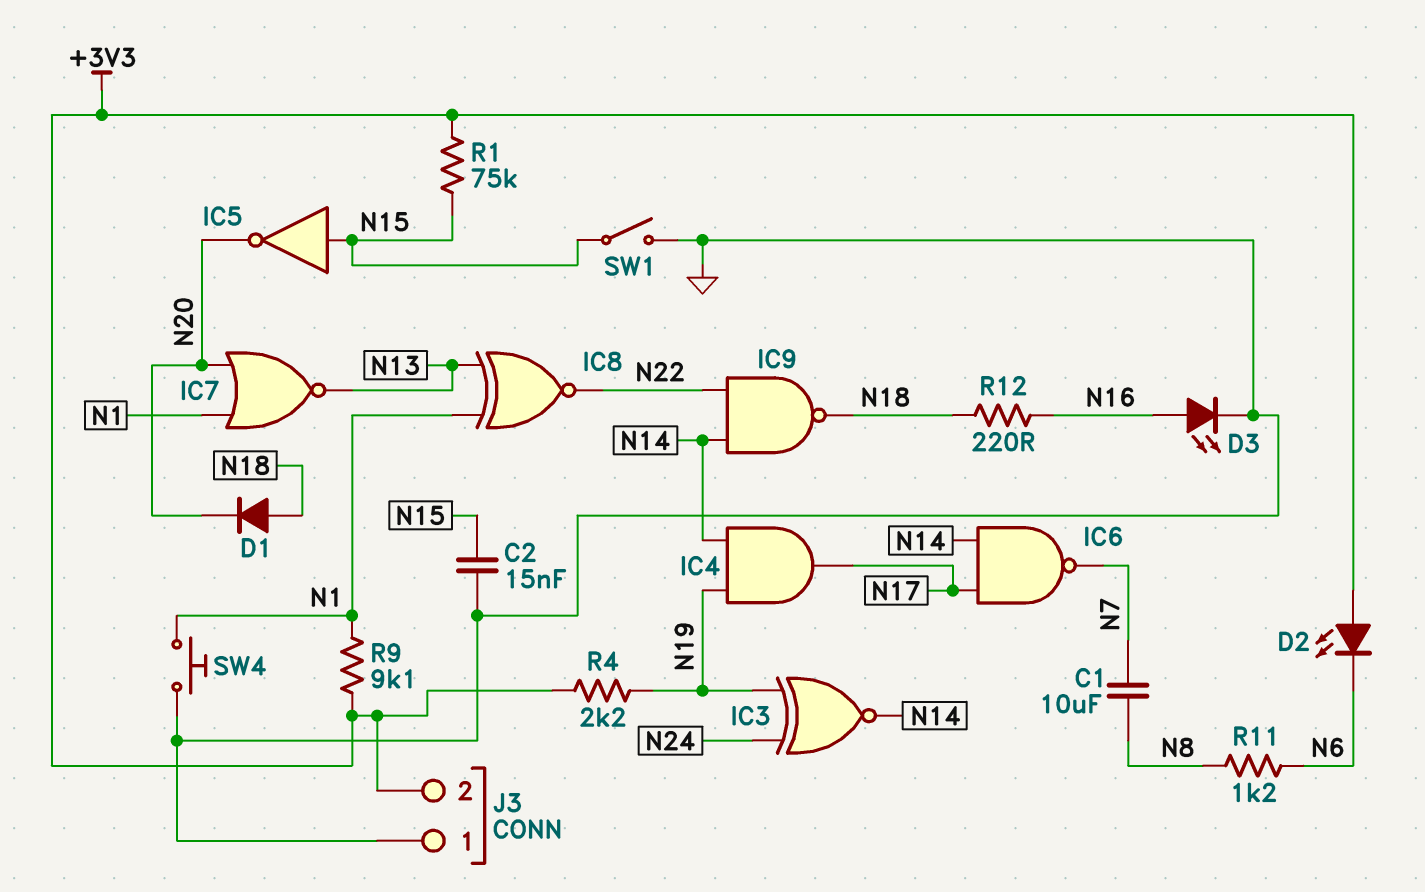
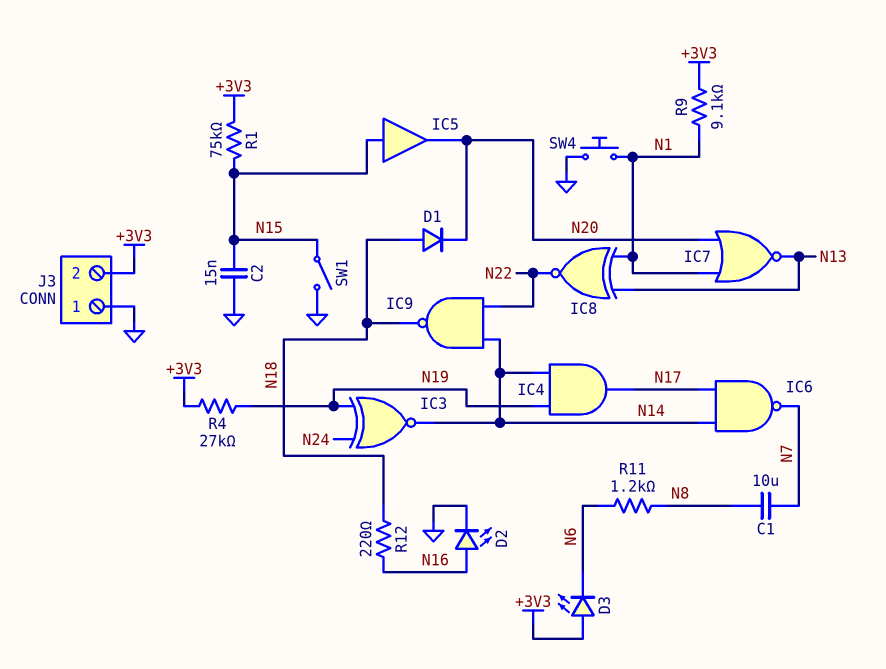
D2: LED (A +3V3, K N6) -> LED (A N16, K GND)
D3: LED (A N16, K GND) -> LED (A +3V3, K N6)
IC5: NOT (in N15, out N20) -> buffer (in N15, out N20)
R4: 2.2k (+3V3, N19) -> 27k (+3V3, N19)

